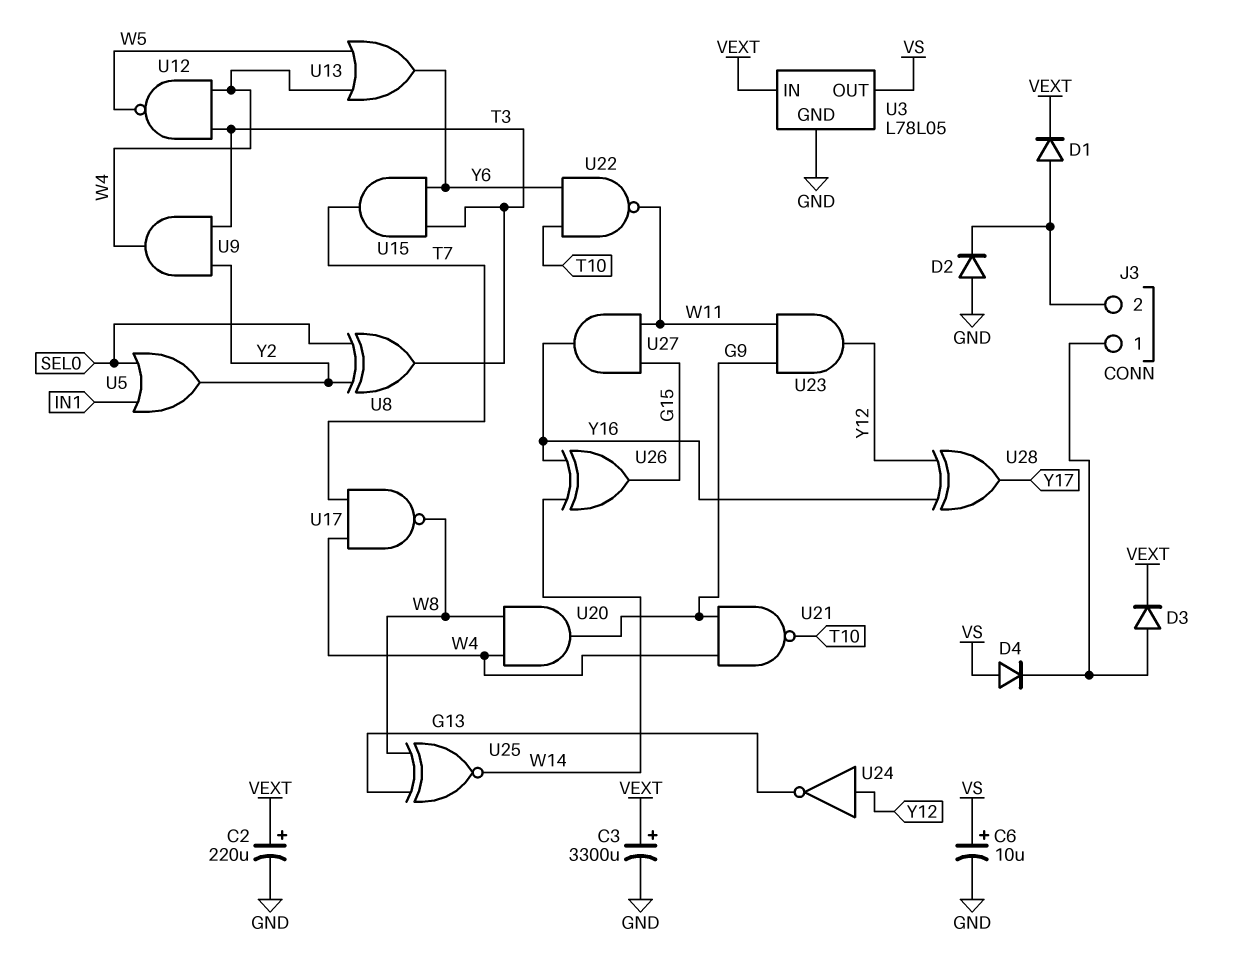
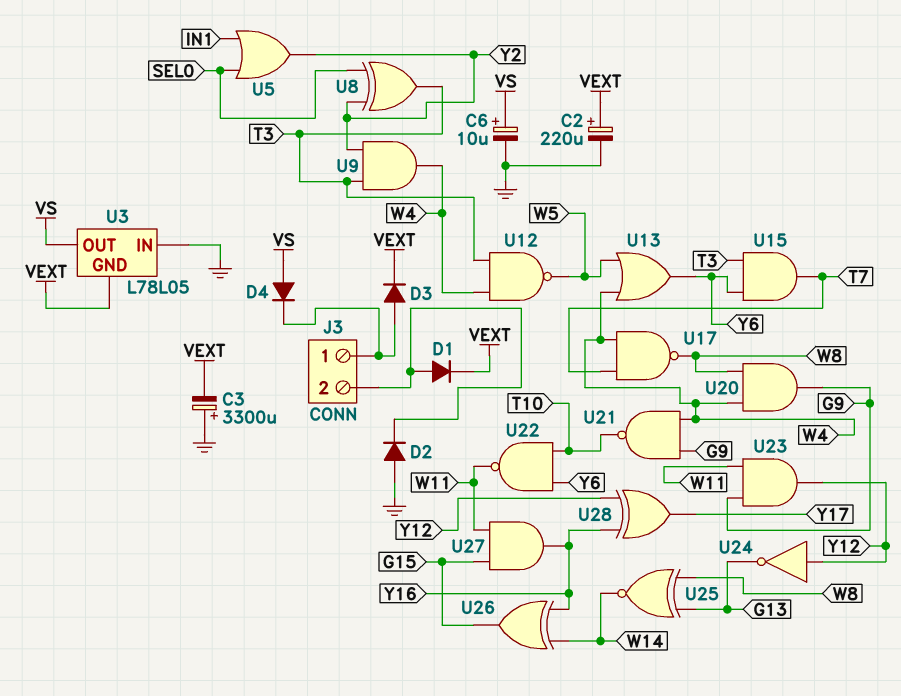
C3: 3300uF (plus VEXT, minus GND) -> 3300uF (plus GND, minus VEXT)
U3 pin GND: GND -> VEXT
U3 pin IN: VEXT -> GND

